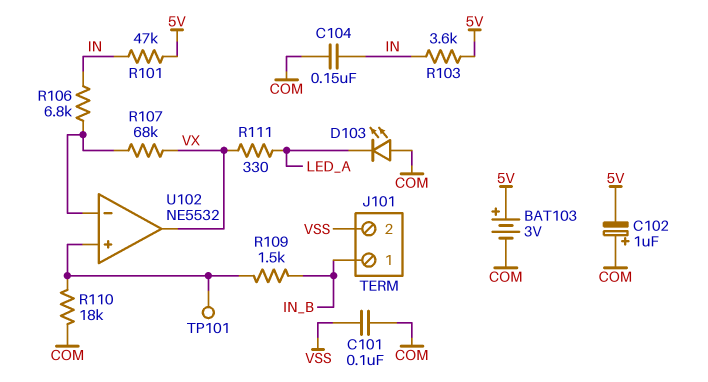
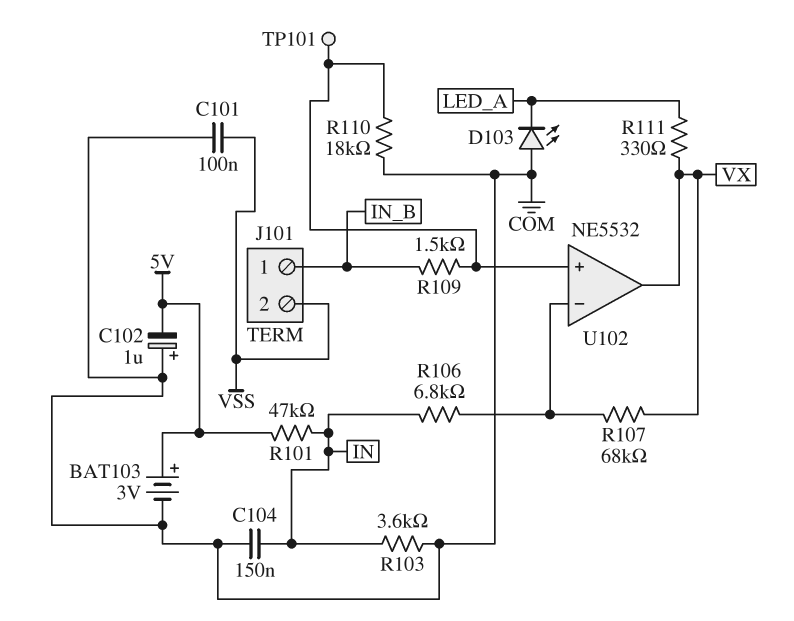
R103: 3.6k (5V, IN) -> 3.6k (COM, IN)

